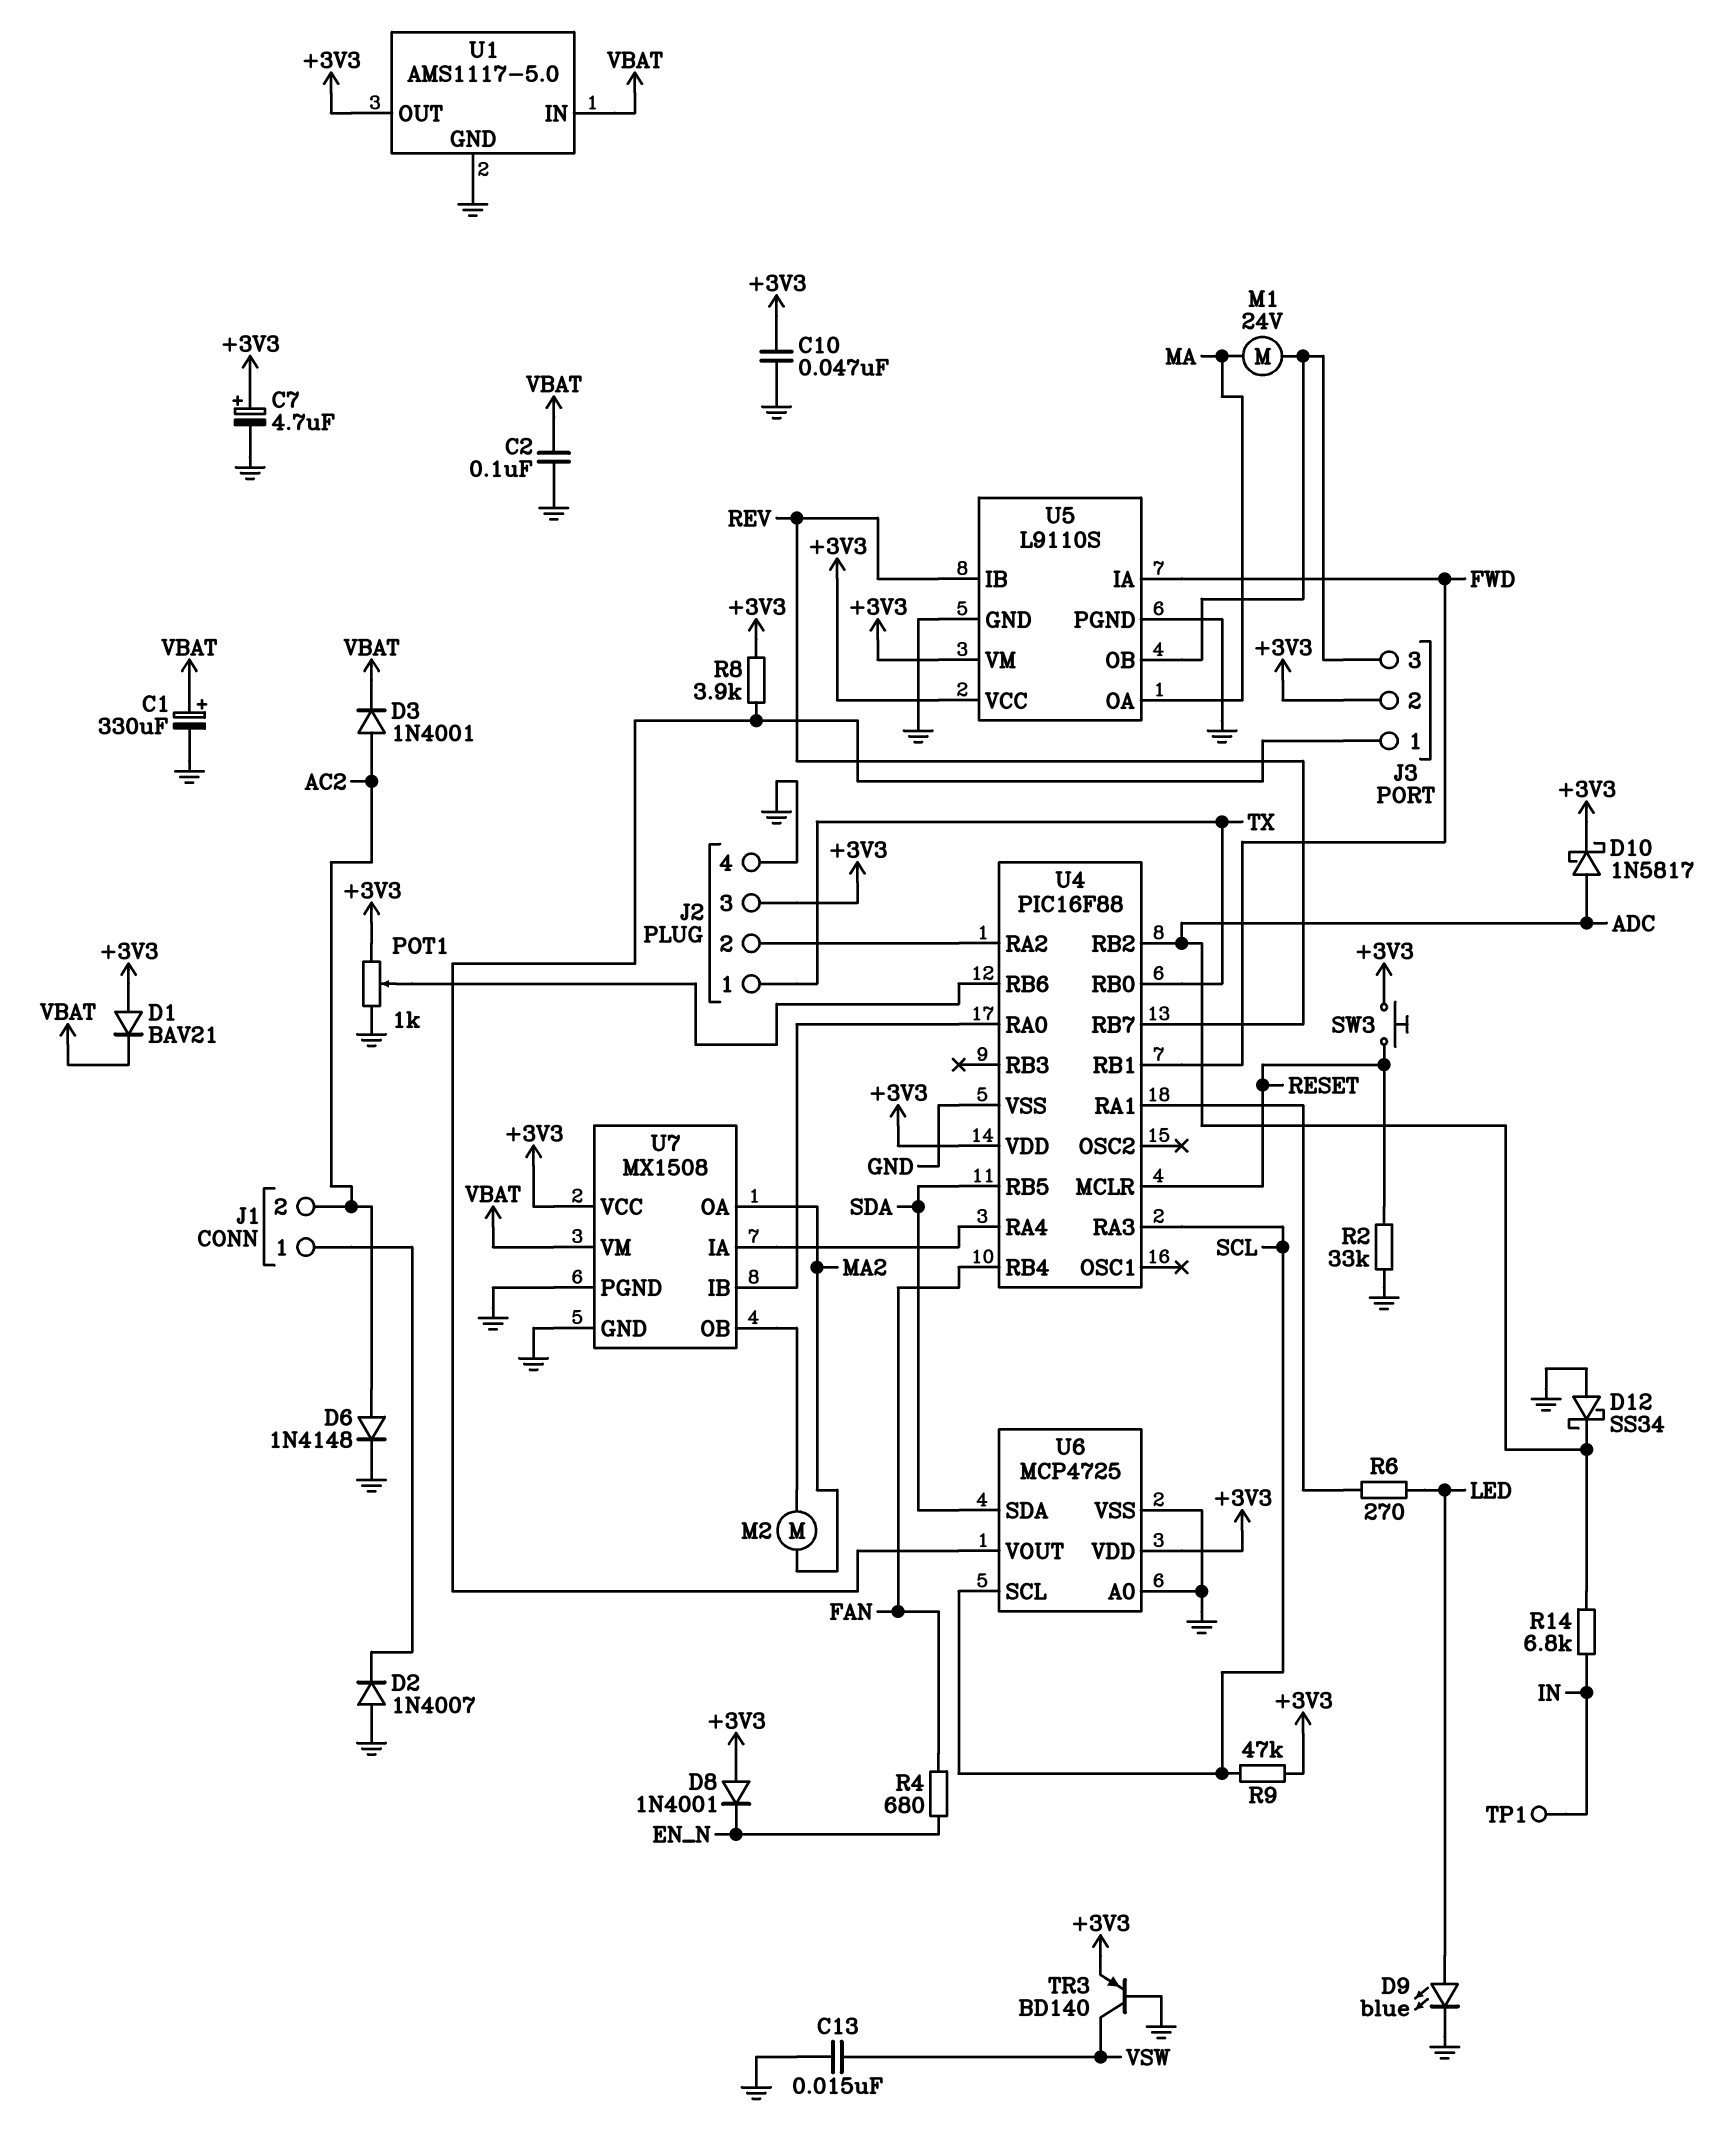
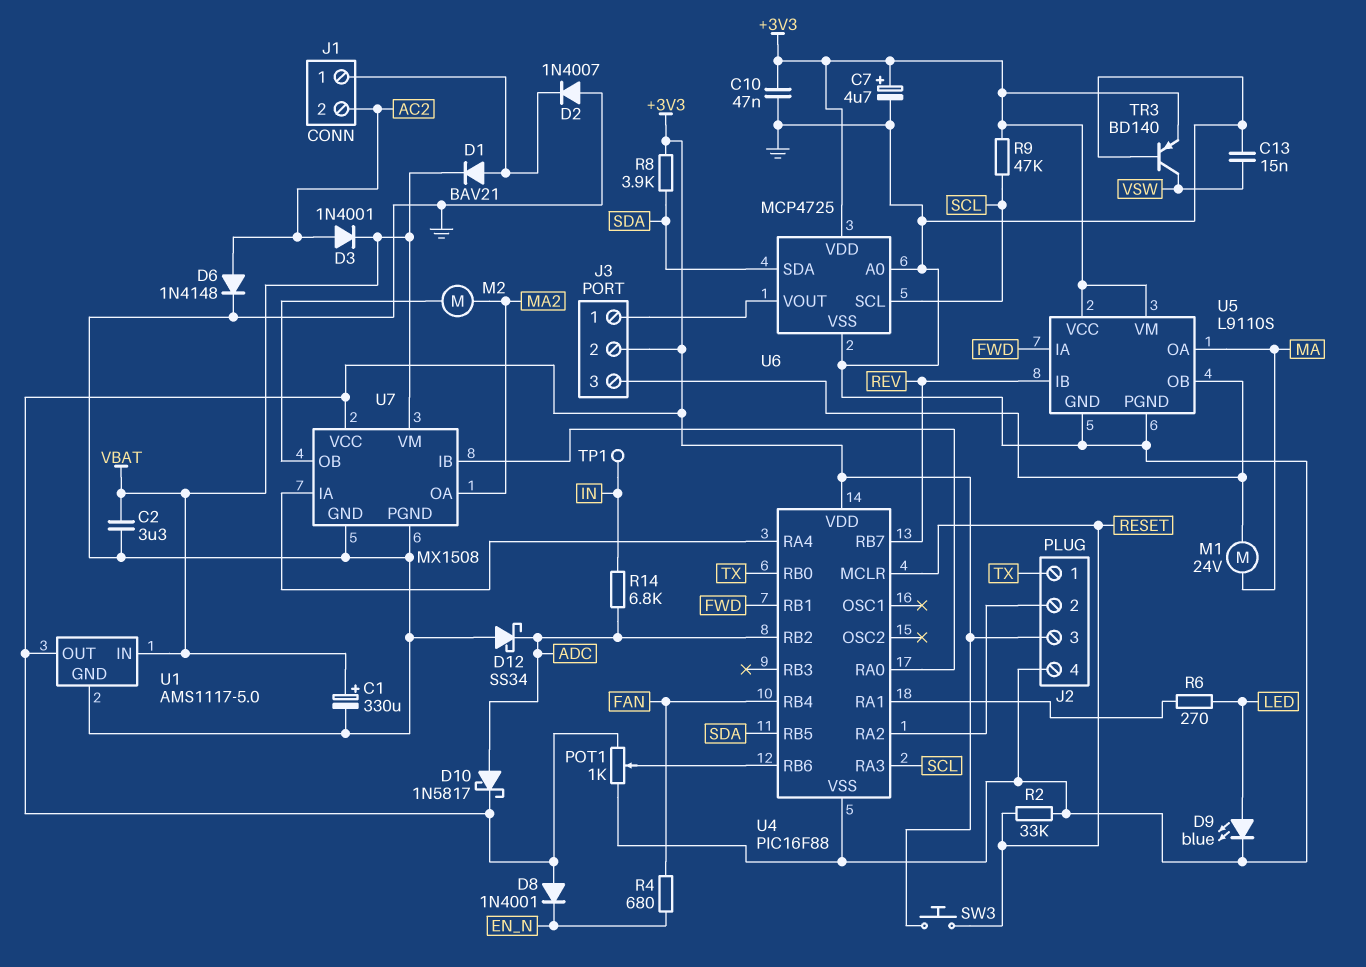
C2: 100nF (GND, VBAT) -> 3.3uF (GND, VBAT)
D1: diode BAV21 (A +3V3, K VBAT) -> diode BAV21 (A J1/1, K VBAT)
R8: 3.9k (+3V3, J3/1) -> 3.9k (+3V3, SDA)

